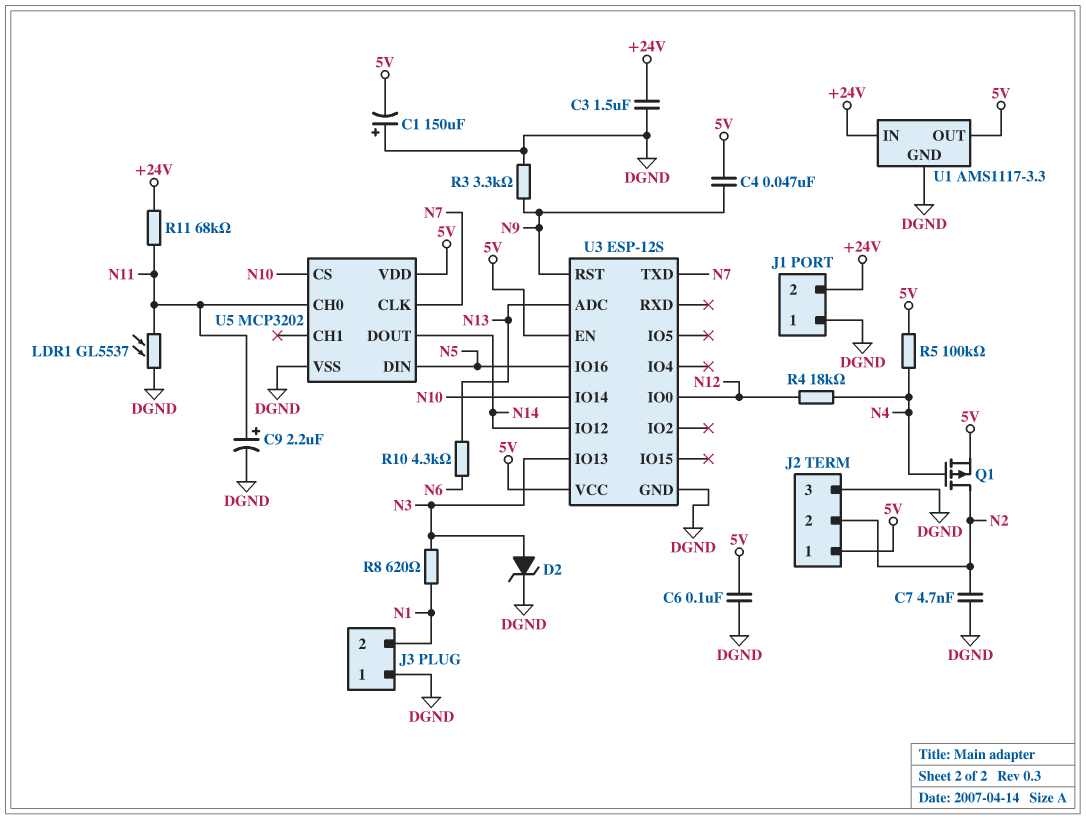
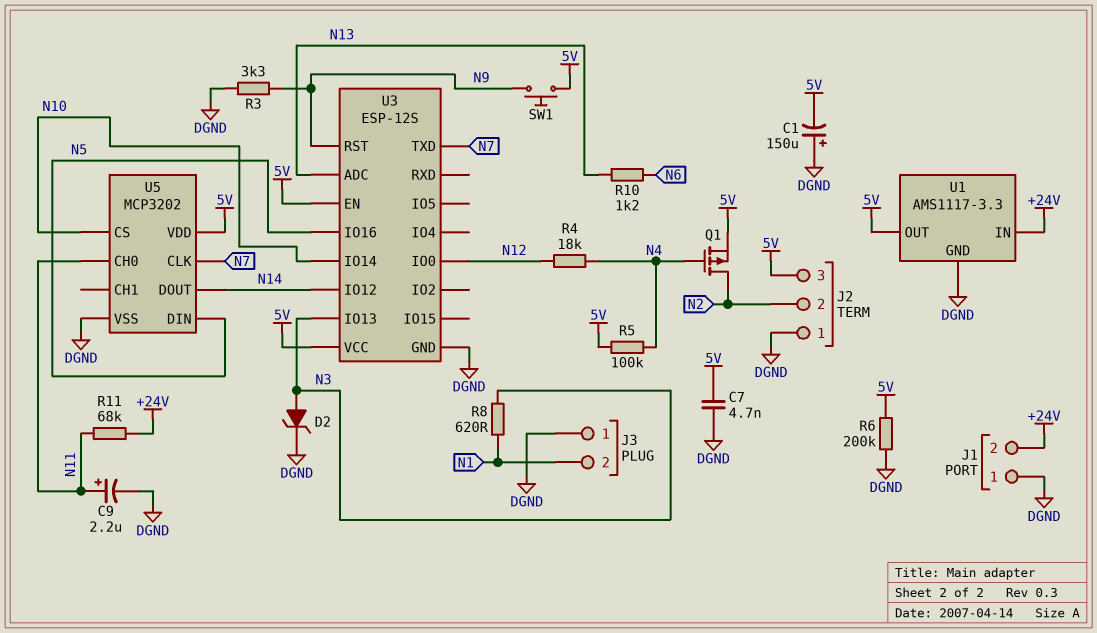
C3: 1.5uF (+24V, DGND) -> none
C4: 47nF (5V, N9) -> none
C6: 100nF (5V, DGND) -> none
C7: 4.7nF (DGND, N2) -> 4.7nF (5V, DGND)
J2 pin 1: 5V -> DGND
J2 pin 3: DGND -> 5V
LDR1: GL5537 (DGND, N11) -> none
R6: none -> 200k (5V, DGND)
R10: 4.3k (N6, N13) -> 1.2k (N6, N13)
SW1: none -> button (5V, N9)

